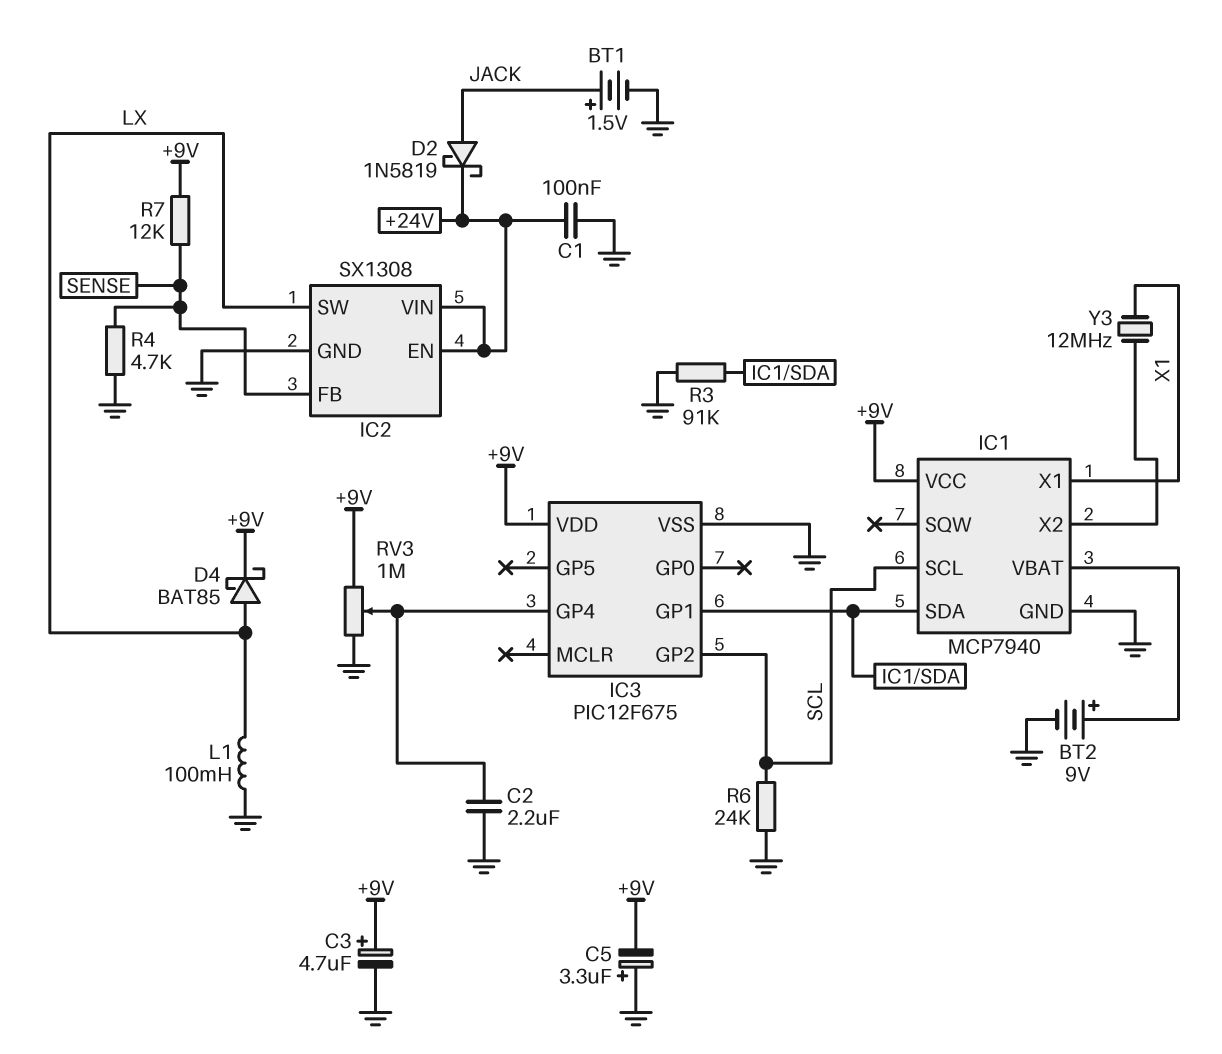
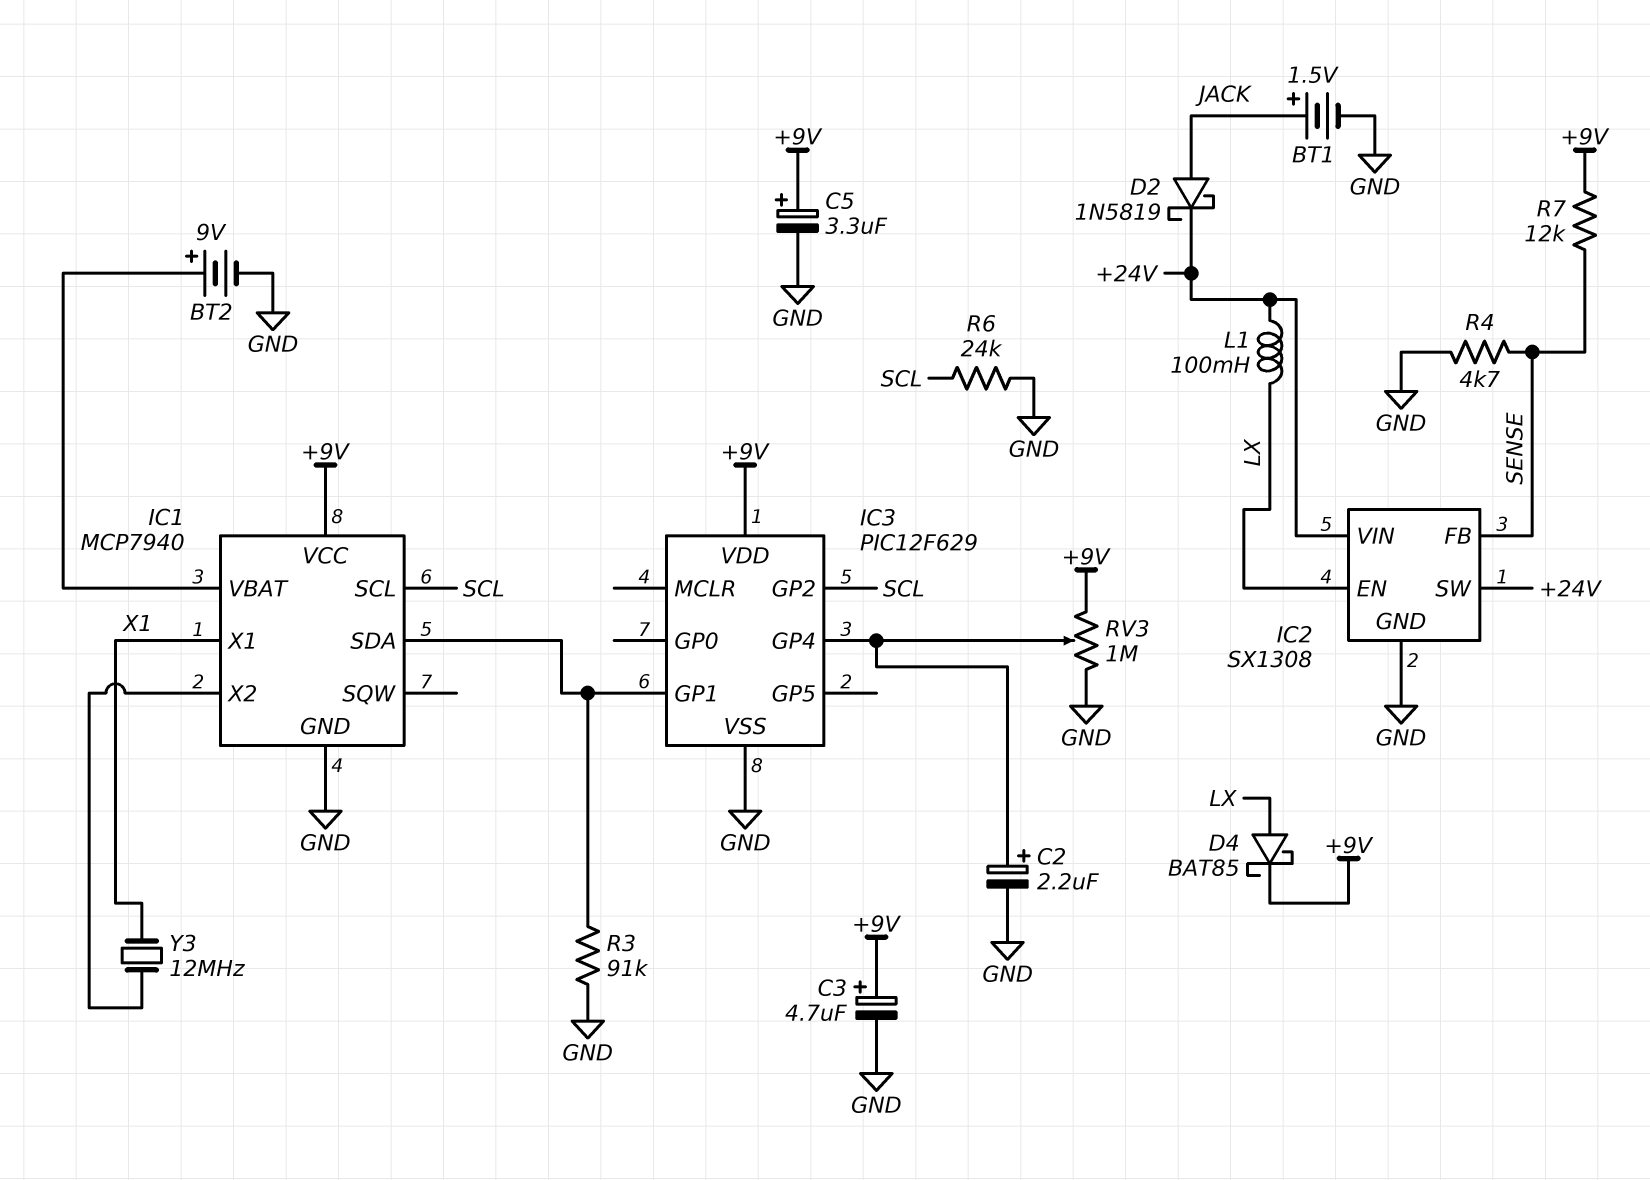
C1: 100nF (+24V, GND) -> none
C2: 2.2uF (GND, IC3/GP4) -> 2.2uF (plus IC3/GP4, minus GND)
C5: 3.3uF (plus GND, minus +9V) -> 3.3uF (plus +9V, minus GND)
IC2 pin EN: +24V -> LX
IC2 pin SW: LX -> +24V
IC3: PIC12F675 -> PIC12F629
L1: 100mH (GND, LX) -> 100mH (+24V, LX)

